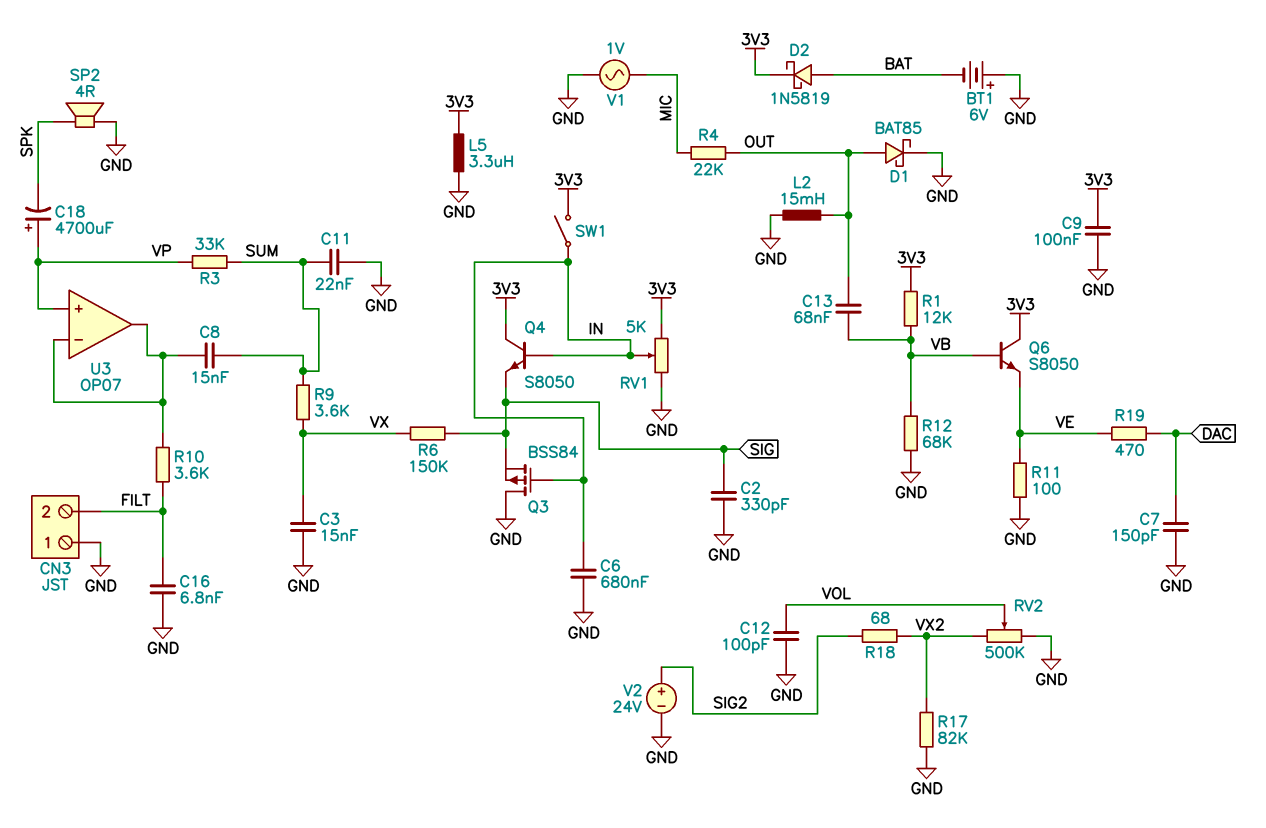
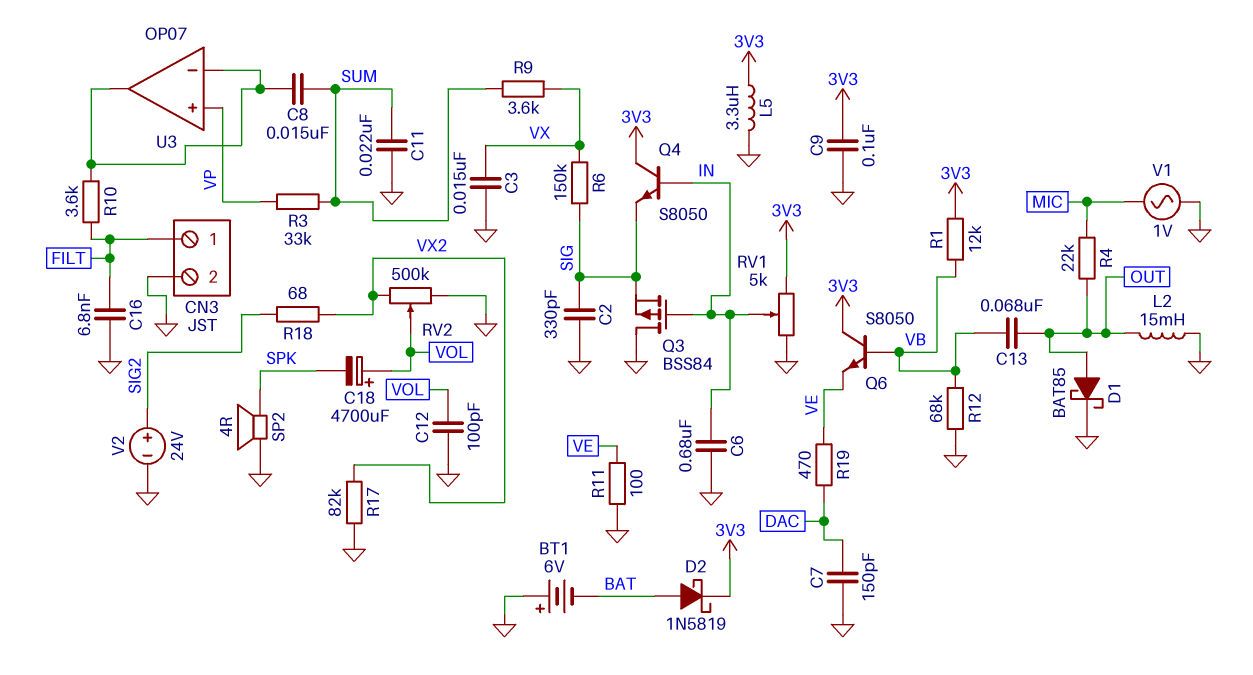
C18: 4700uF (plus VP, minus SPK) -> 4700uF (plus VOL, minus SPK)
CN3 pin 1: GND -> FILT
CN3 pin 2: FILT -> GND
SW1: switch (3V3, IN) -> none

